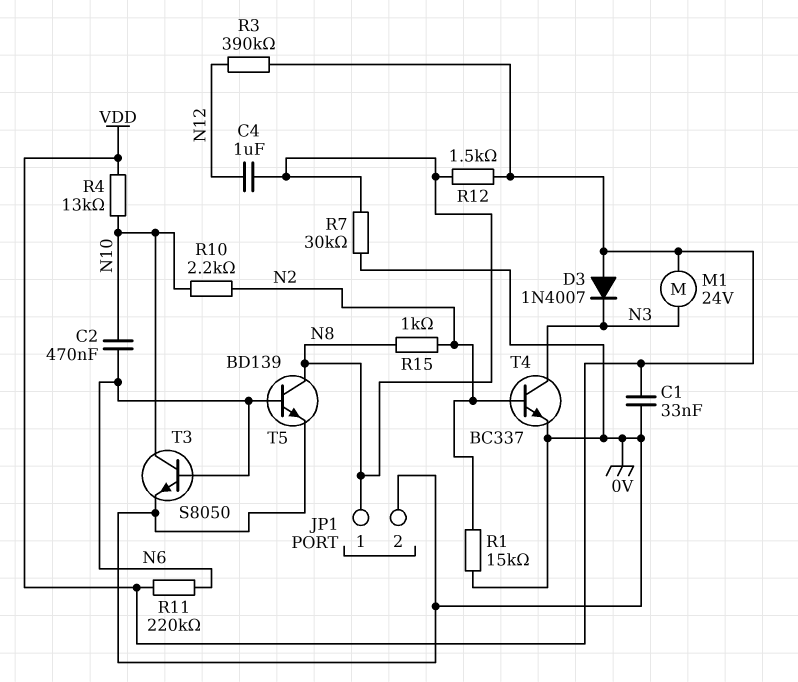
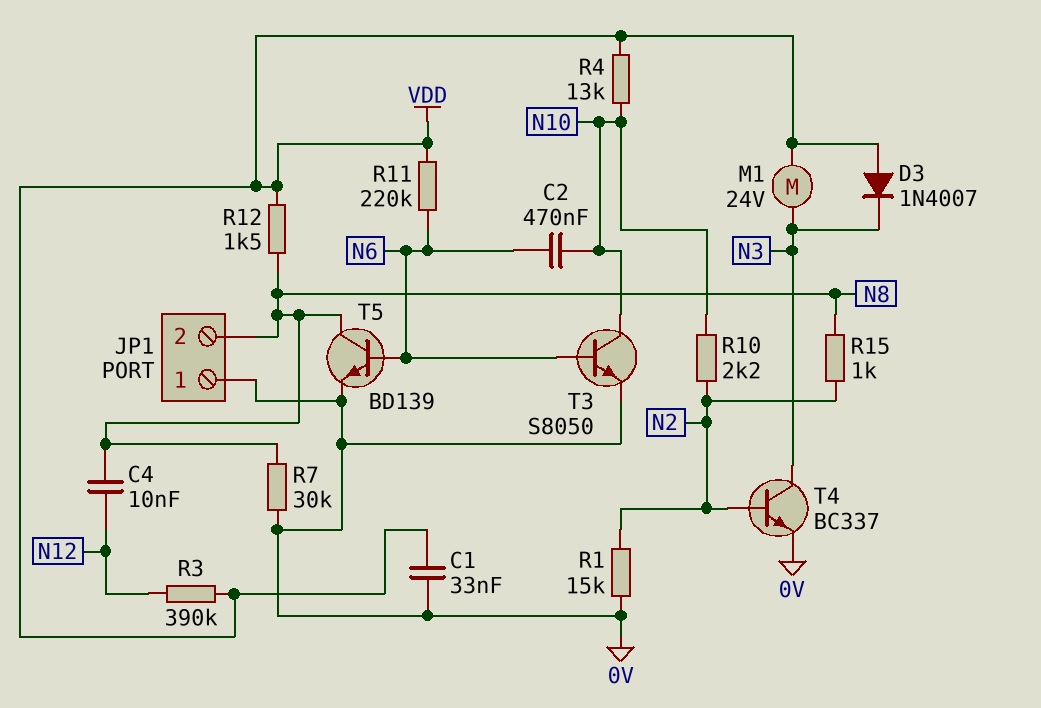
C4: 1uF (N8, N12) -> 10nF (N8, N12)
JP1 pin 1: N8 -> 0V
JP1 pin 2: 0V -> N8

